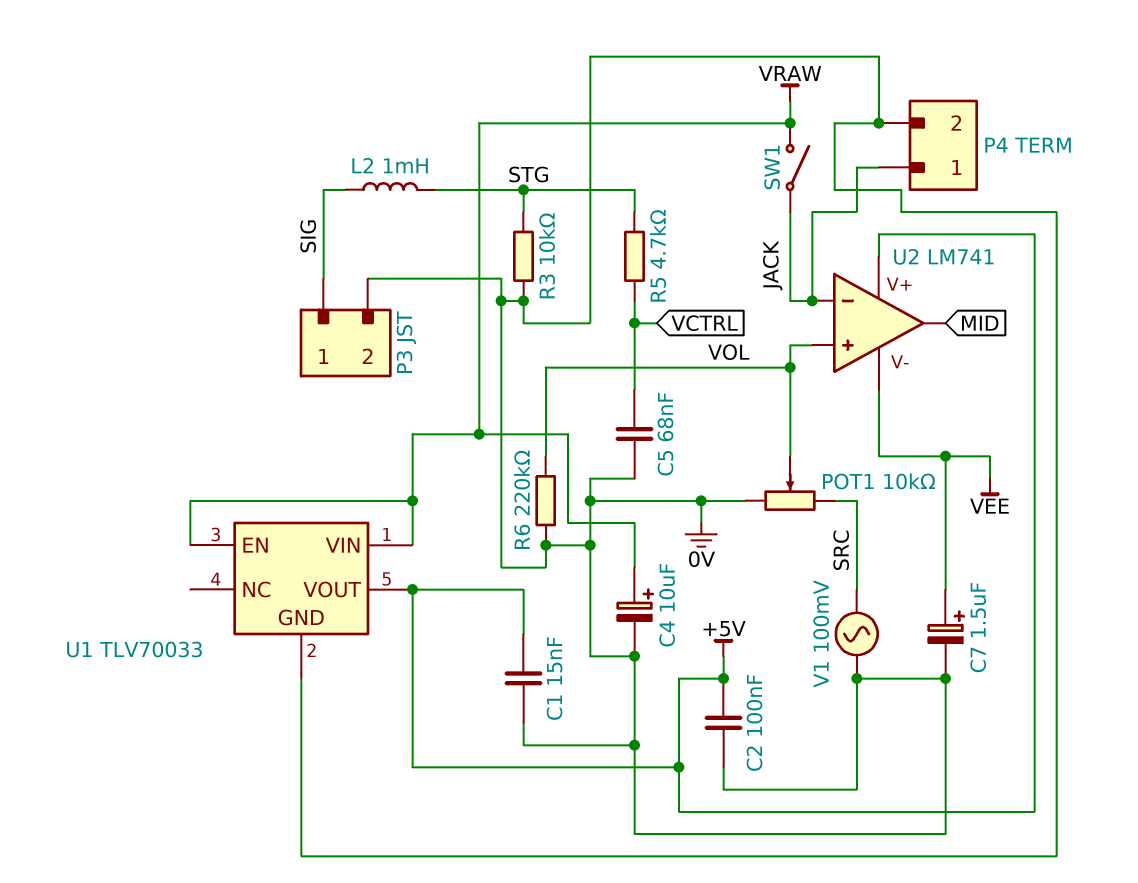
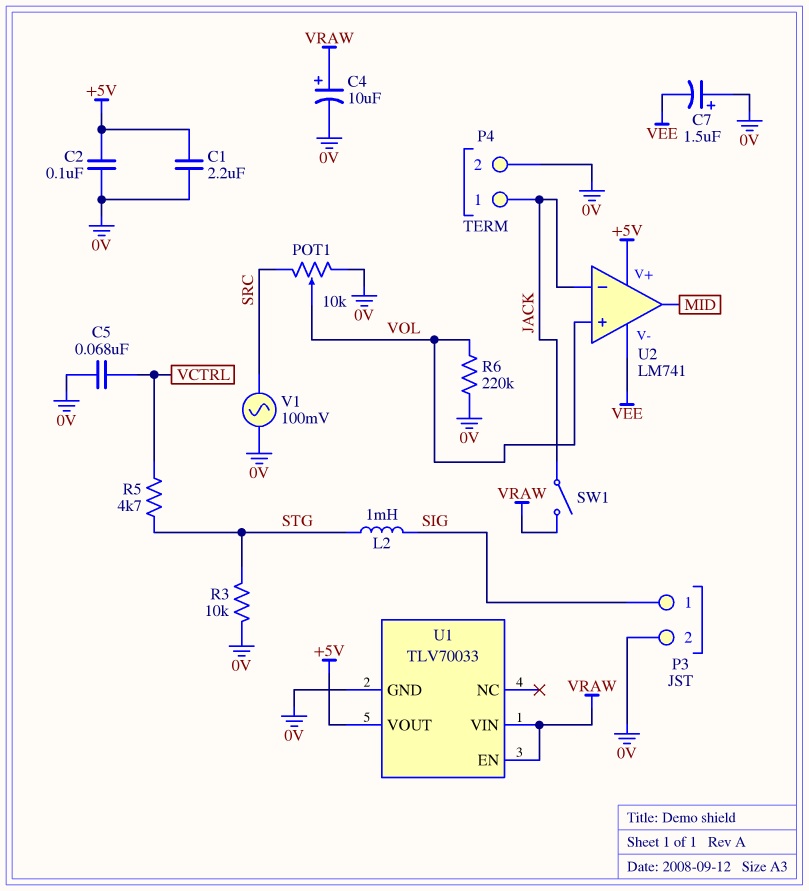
C1: 15nF (+5V, 0V) -> 2.2uF (+5V, 0V)
C7: 1.5uF (plus VEE, minus 0V) -> 1.5uF (plus 0V, minus VEE)

